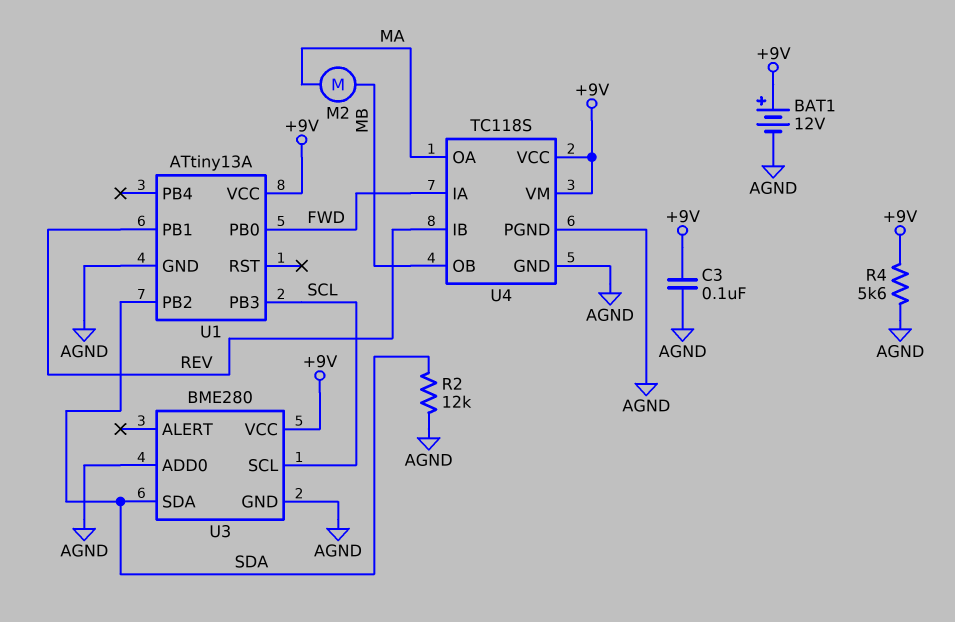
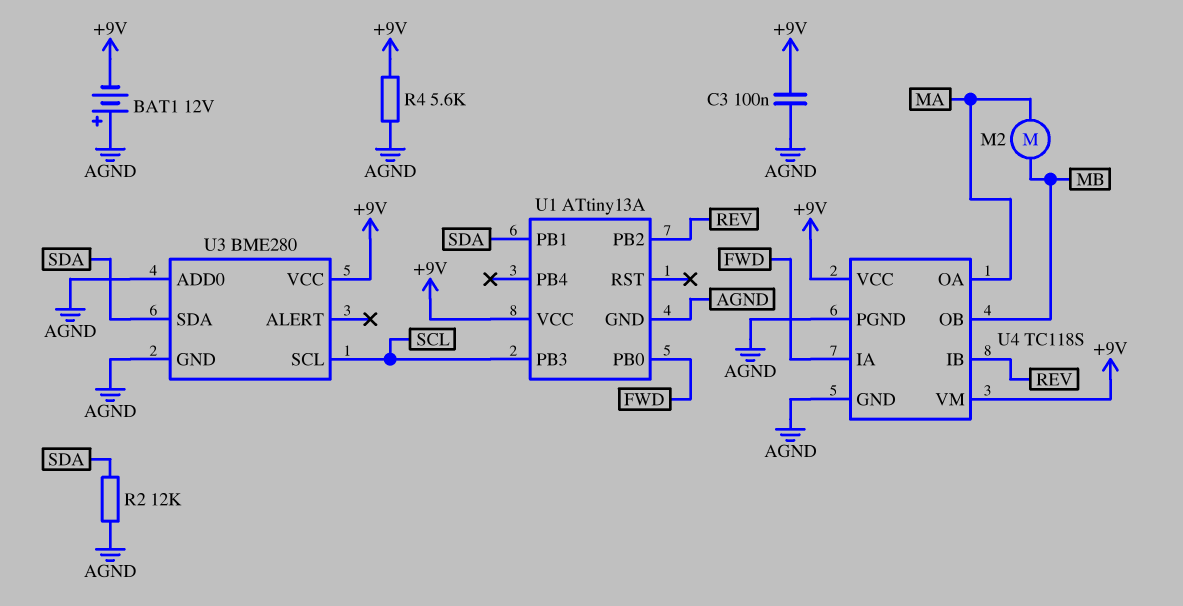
BAT1: 12V (plus +9V, minus AGND) -> 12V (plus AGND, minus +9V)
U1 pin PB1: REV -> SDA
U1 pin PB2: SDA -> REV

